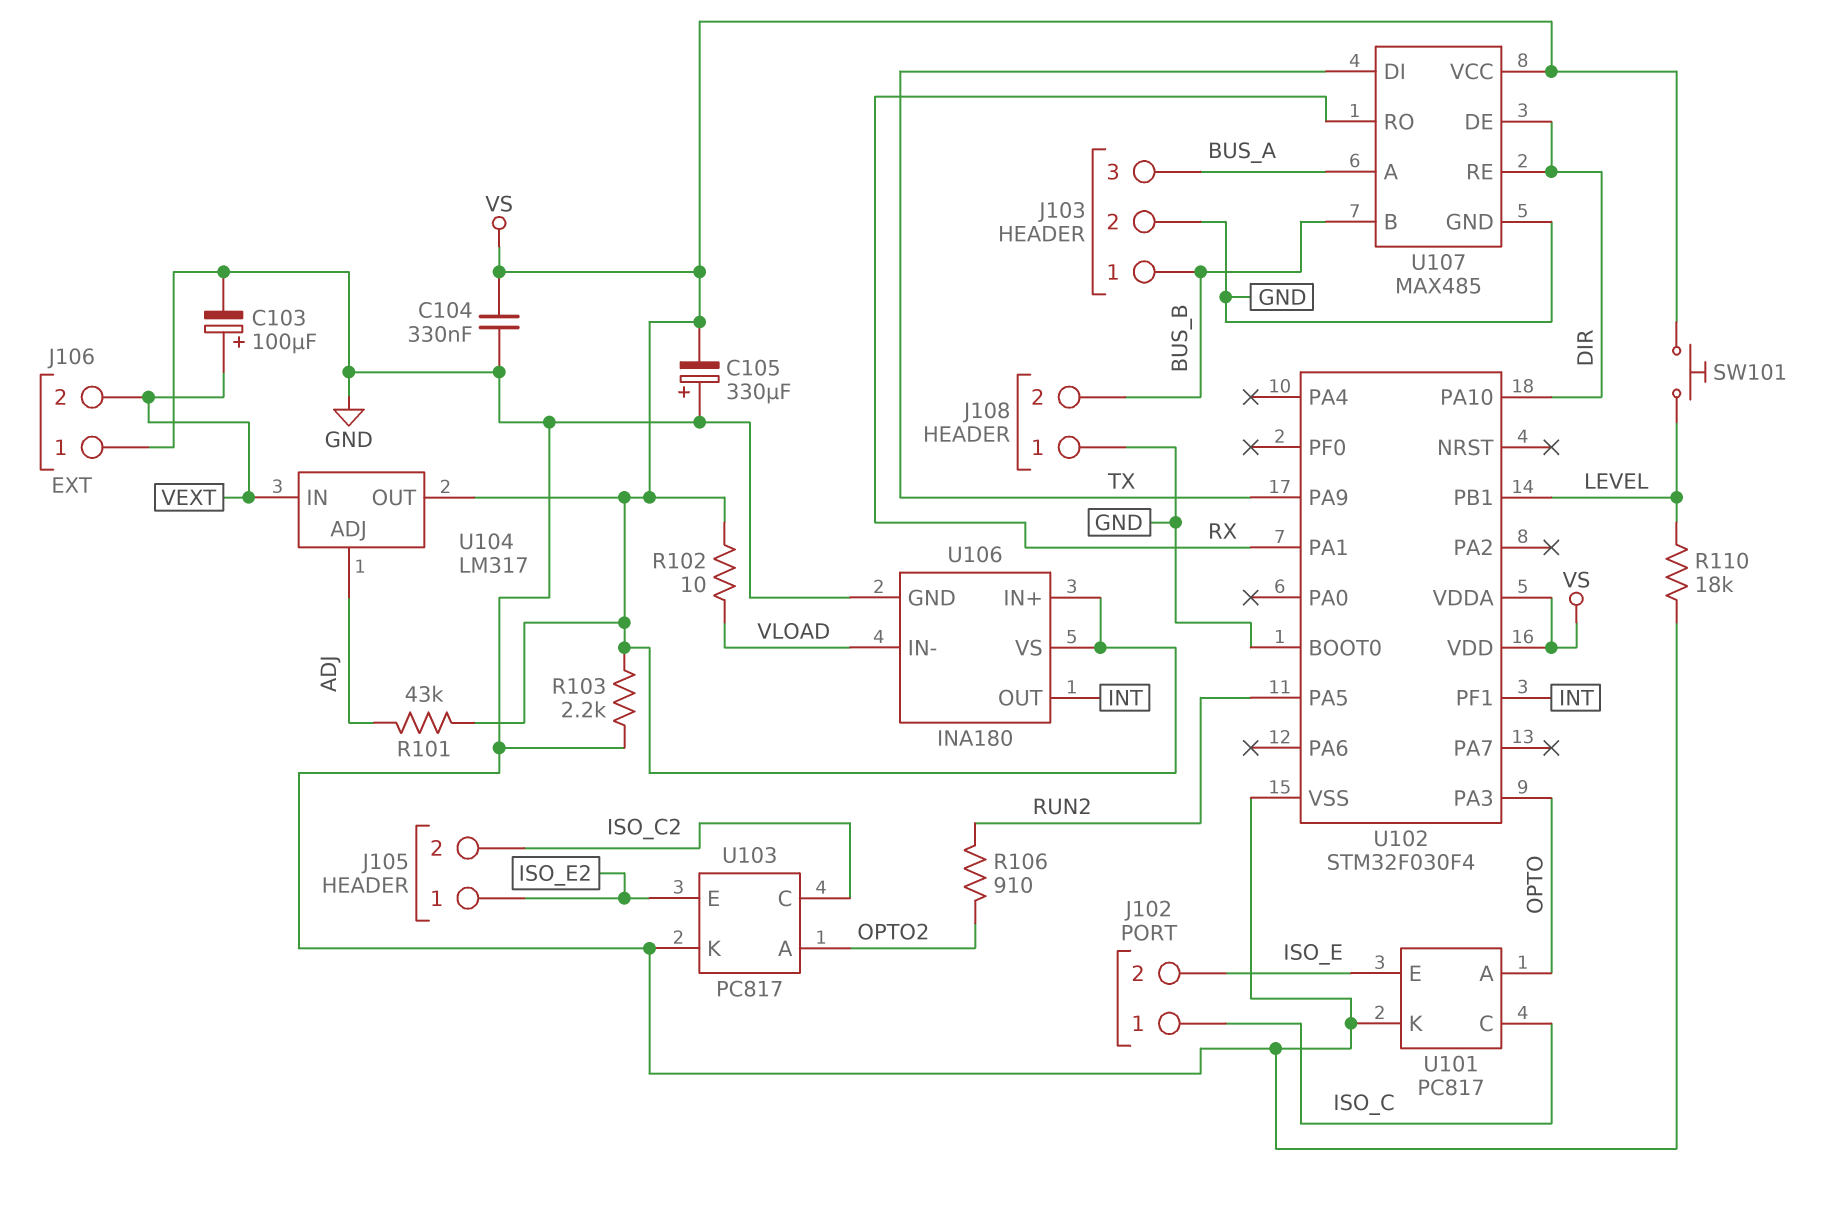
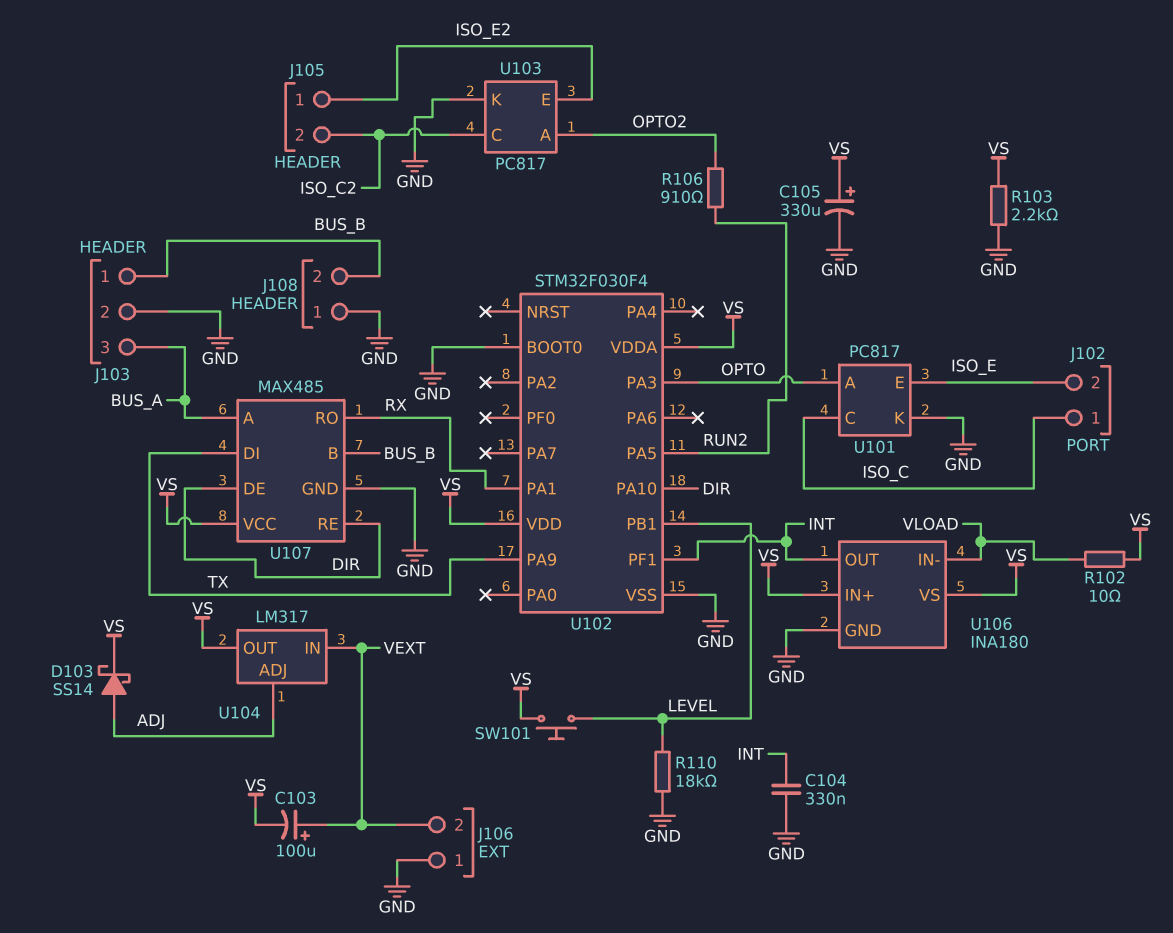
C103: 100uF (plus VEXT, minus GND) -> 100uF (plus VEXT, minus VS)
C104: 330nF (GND, VS) -> 330nF (GND, INT)
C105: 330uF (plus GND, minus VS) -> 330uF (plus VS, minus GND)
D103: none -> schottky SS14 (A ADJ, K VS)
R101: 43k (ADJ, VS) -> none

